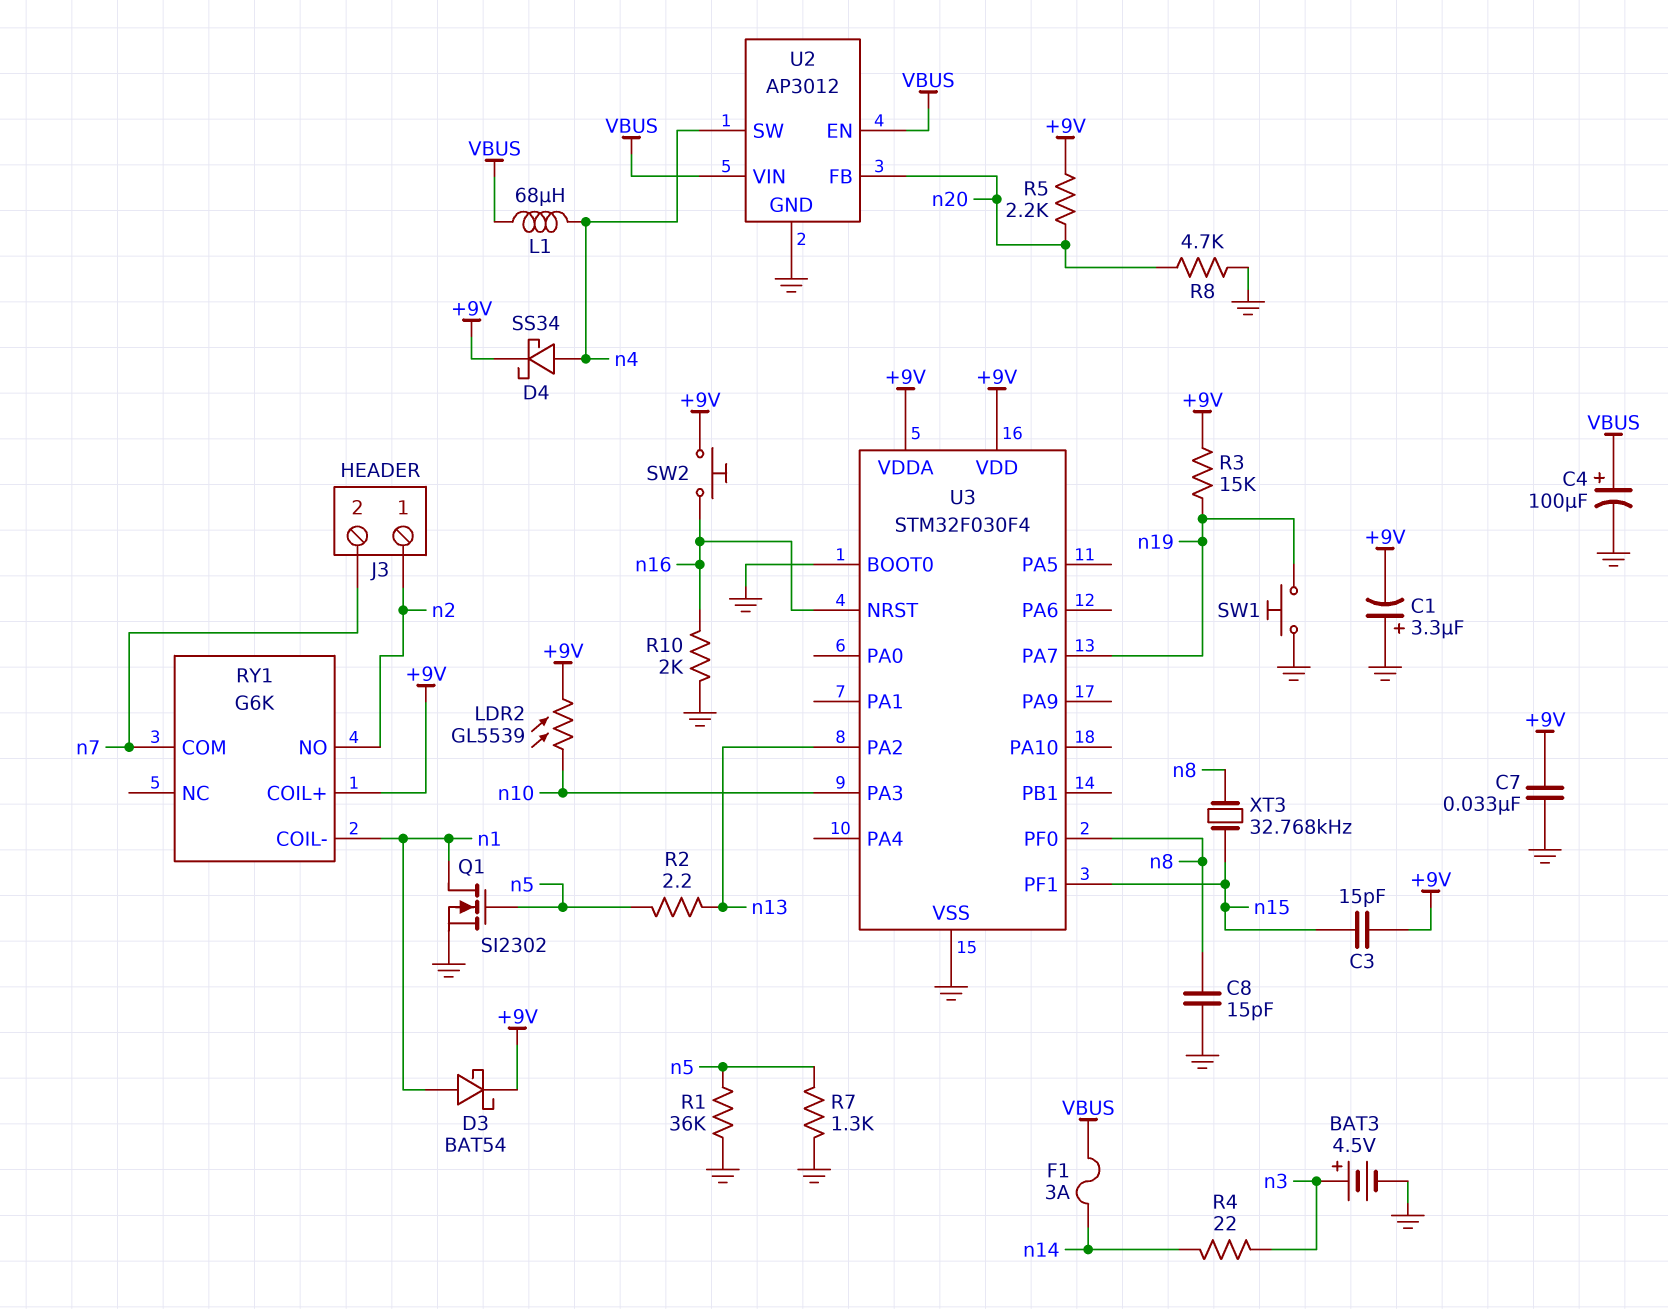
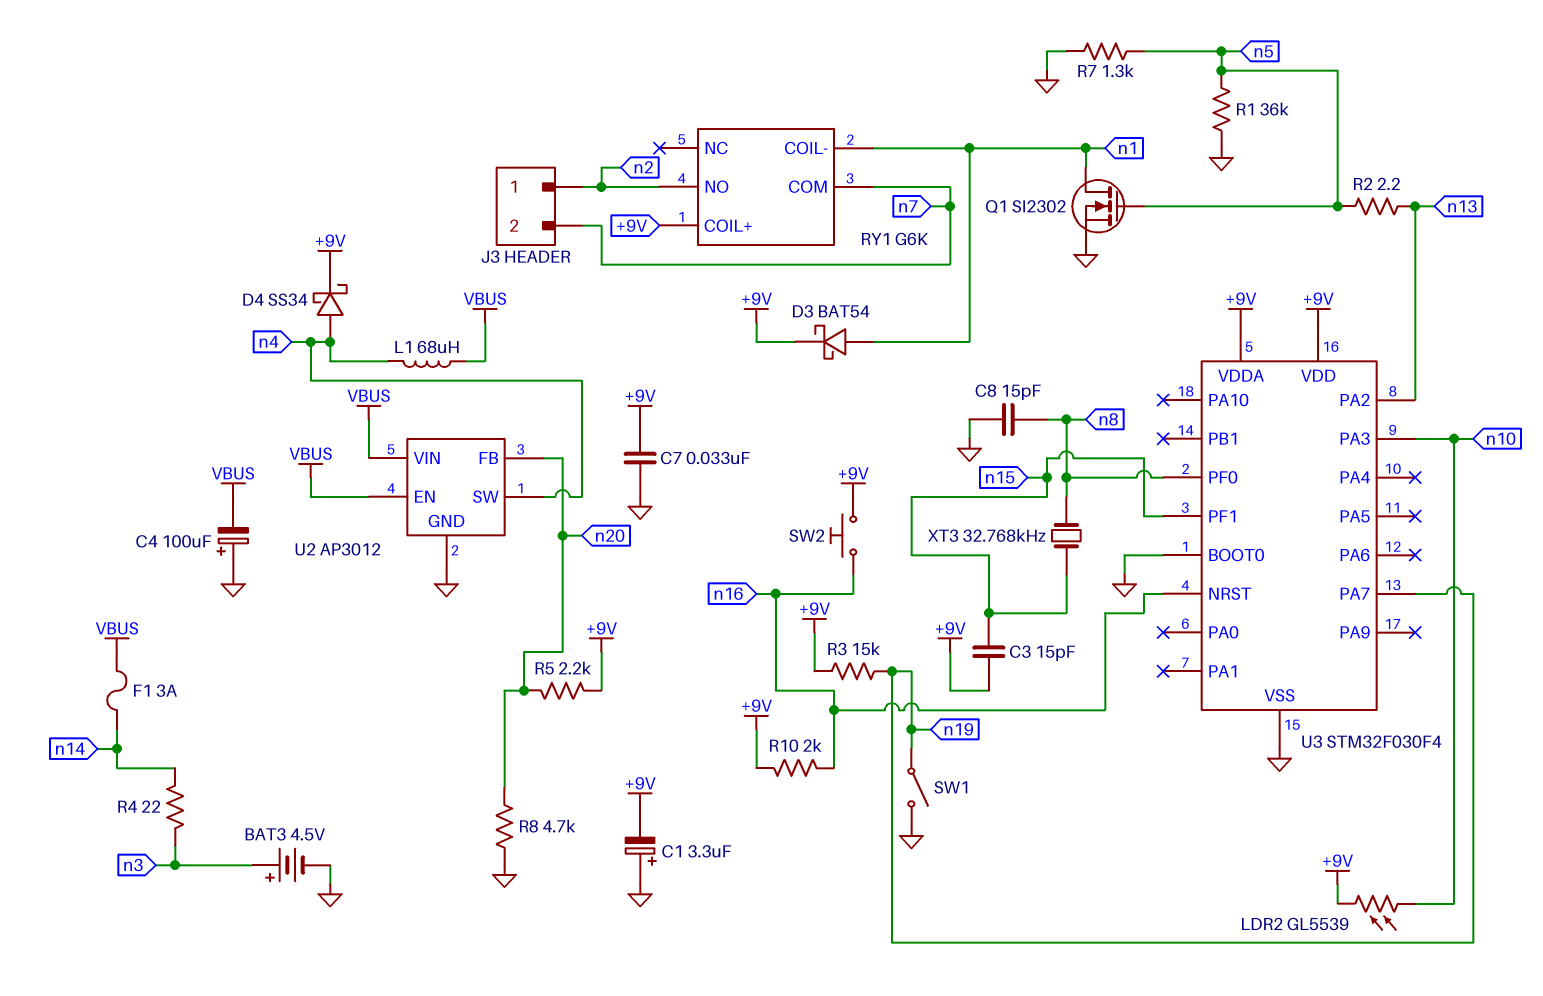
C4: 100uF (plus VBUS, minus GND) -> 100uF (plus GND, minus VBUS)
R10: 2k (GND, n16) -> 2k (+9V, n16)
SW1: button (GND, n19) -> switch (GND, n19)

